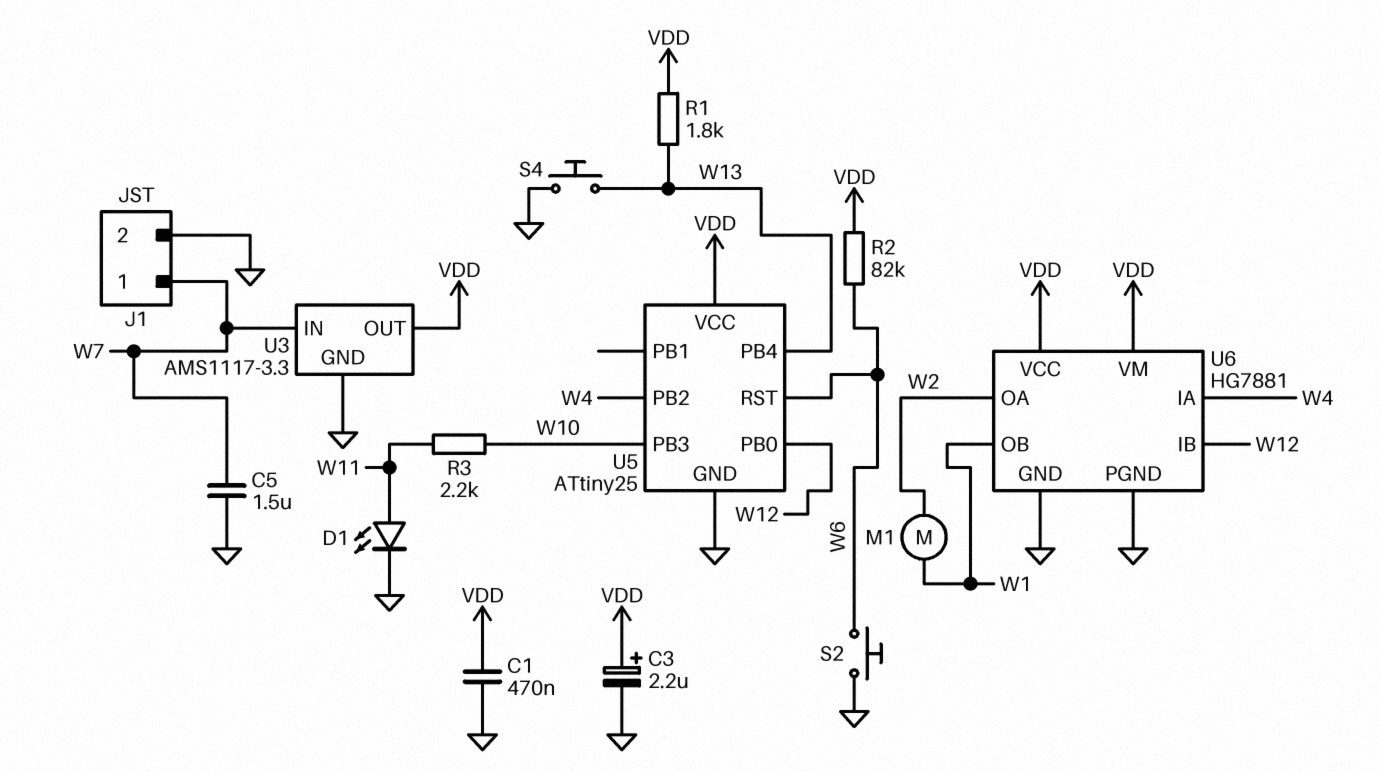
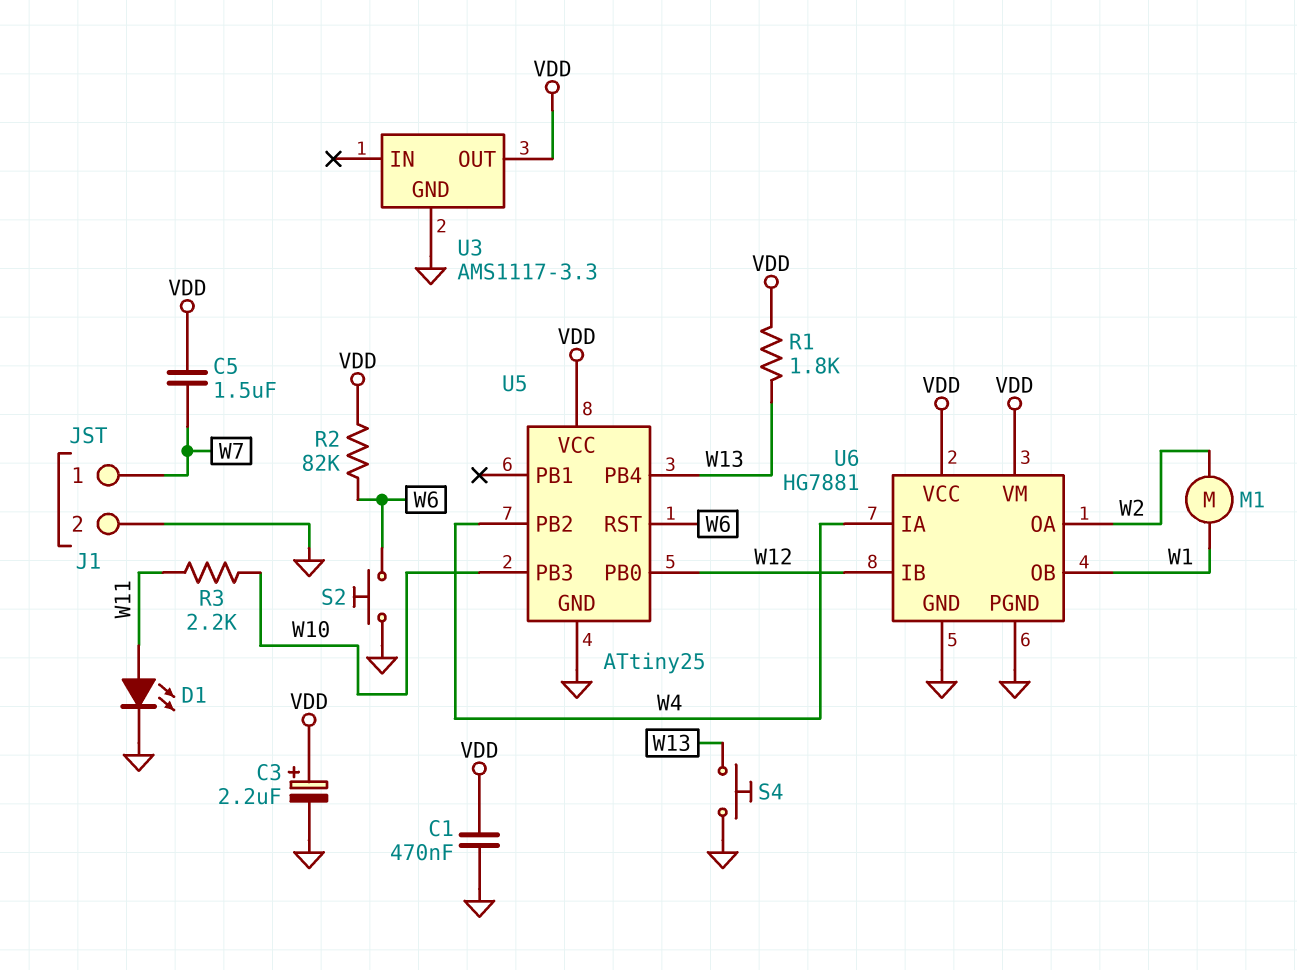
C5: 1.5uF (GND, W7) -> 1.5uF (VDD, W7)
U3 pin IN: W7 -> none

